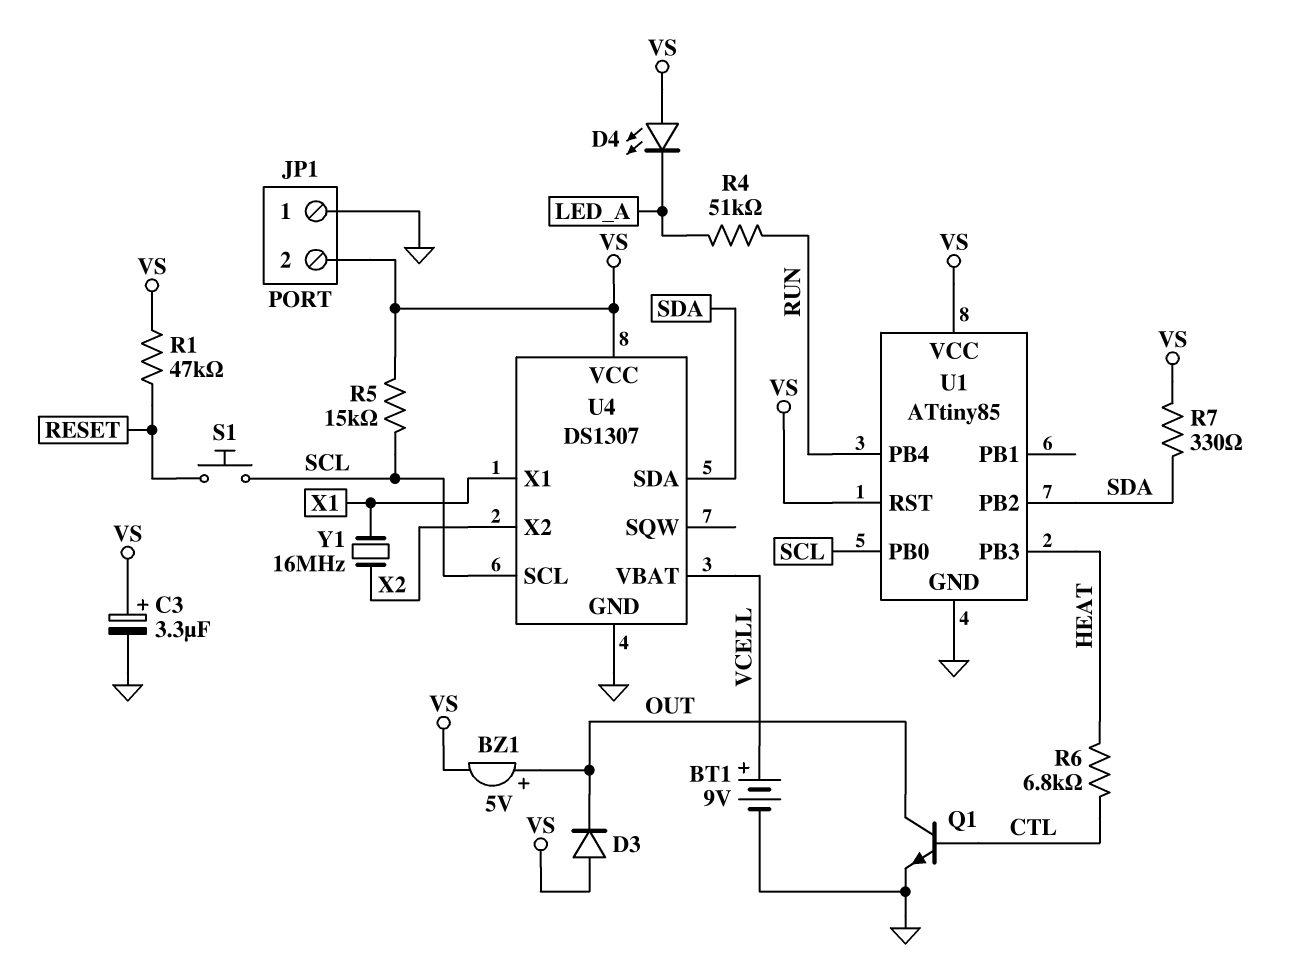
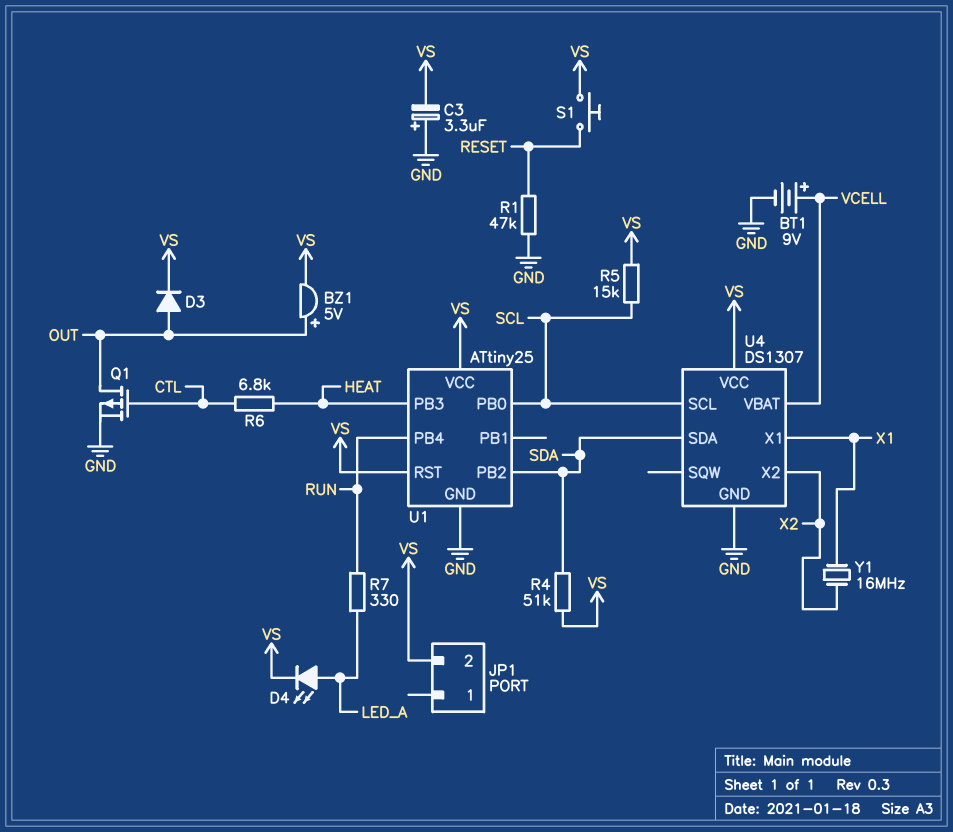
C3: 3.3uF (plus VS, minus GND) -> 3.3uF (plus GND, minus VS)
D3: diode (A VS, K OUT) -> diode (A OUT, K VS)
D4: LED (A VS, K LED_A) -> LED (A LED_A, K VS)
JP1 pin 1: GND -> none
Q1: NPN (B CTL, C OUT, E GND) -> PMOS (G CTL, D OUT, S GND)
R1: 47k (RESET, VS) -> 47k (GND, RESET)
R4: 51k (LED_A, RUN) -> 51k (SDA, VS)
R7: 330 (SDA, VS) -> 330 (LED_A, RUN)
S1: button (RESET, SCL) -> button (RESET, VS)
U1: ATtiny85 -> ATtiny25

